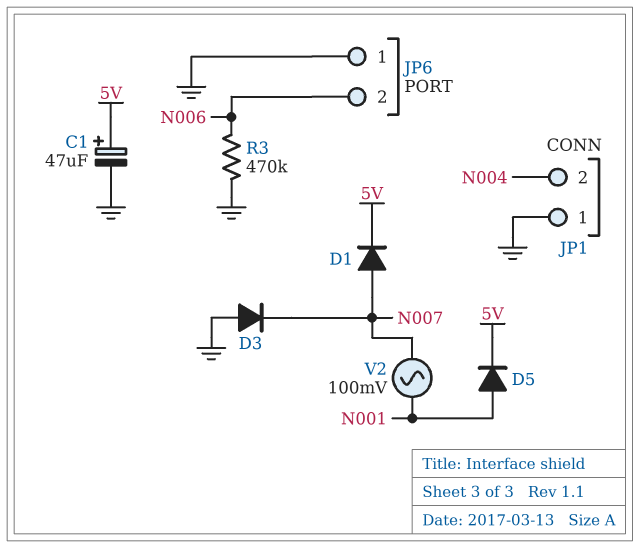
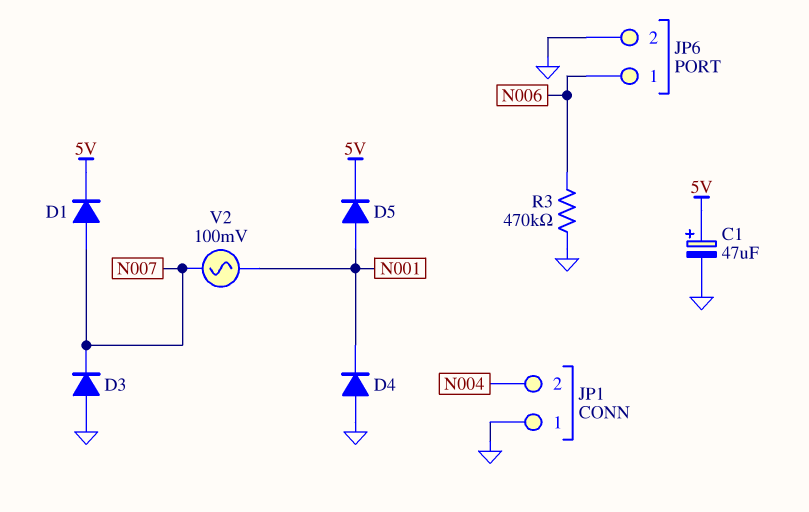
D4: none -> diode (A GND, K N001)
JP6 pin 1: GND -> N006
JP6 pin 2: N006 -> GND

